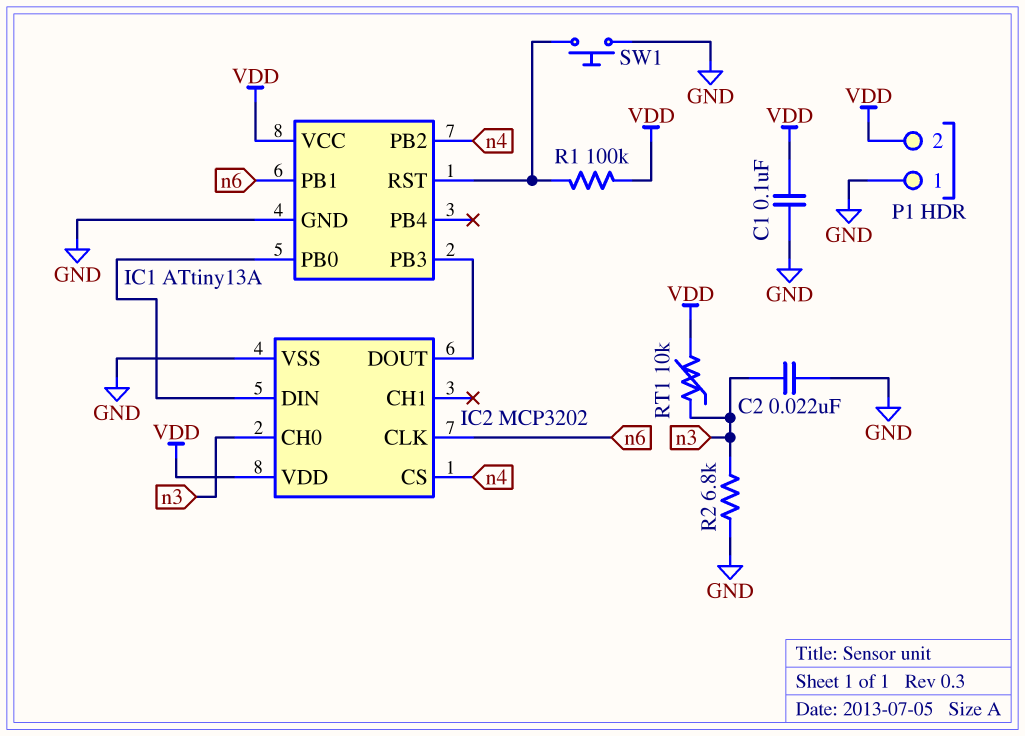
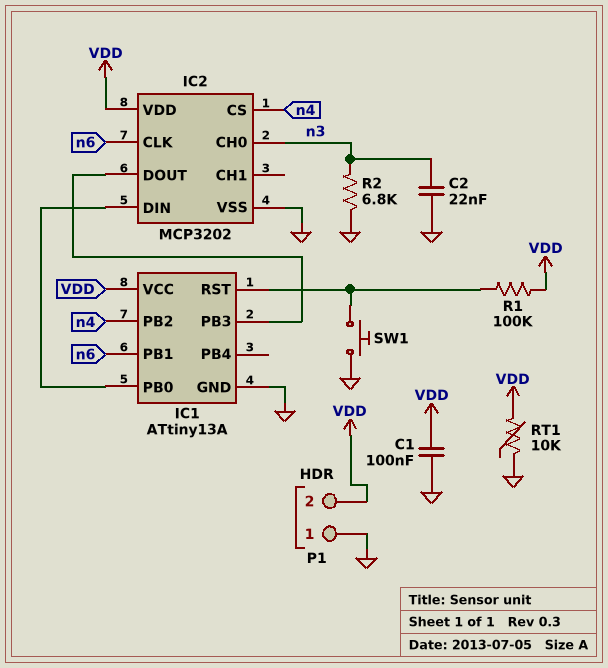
RT1: 10k (VDD, n3) -> 10k (GND, VDD)

